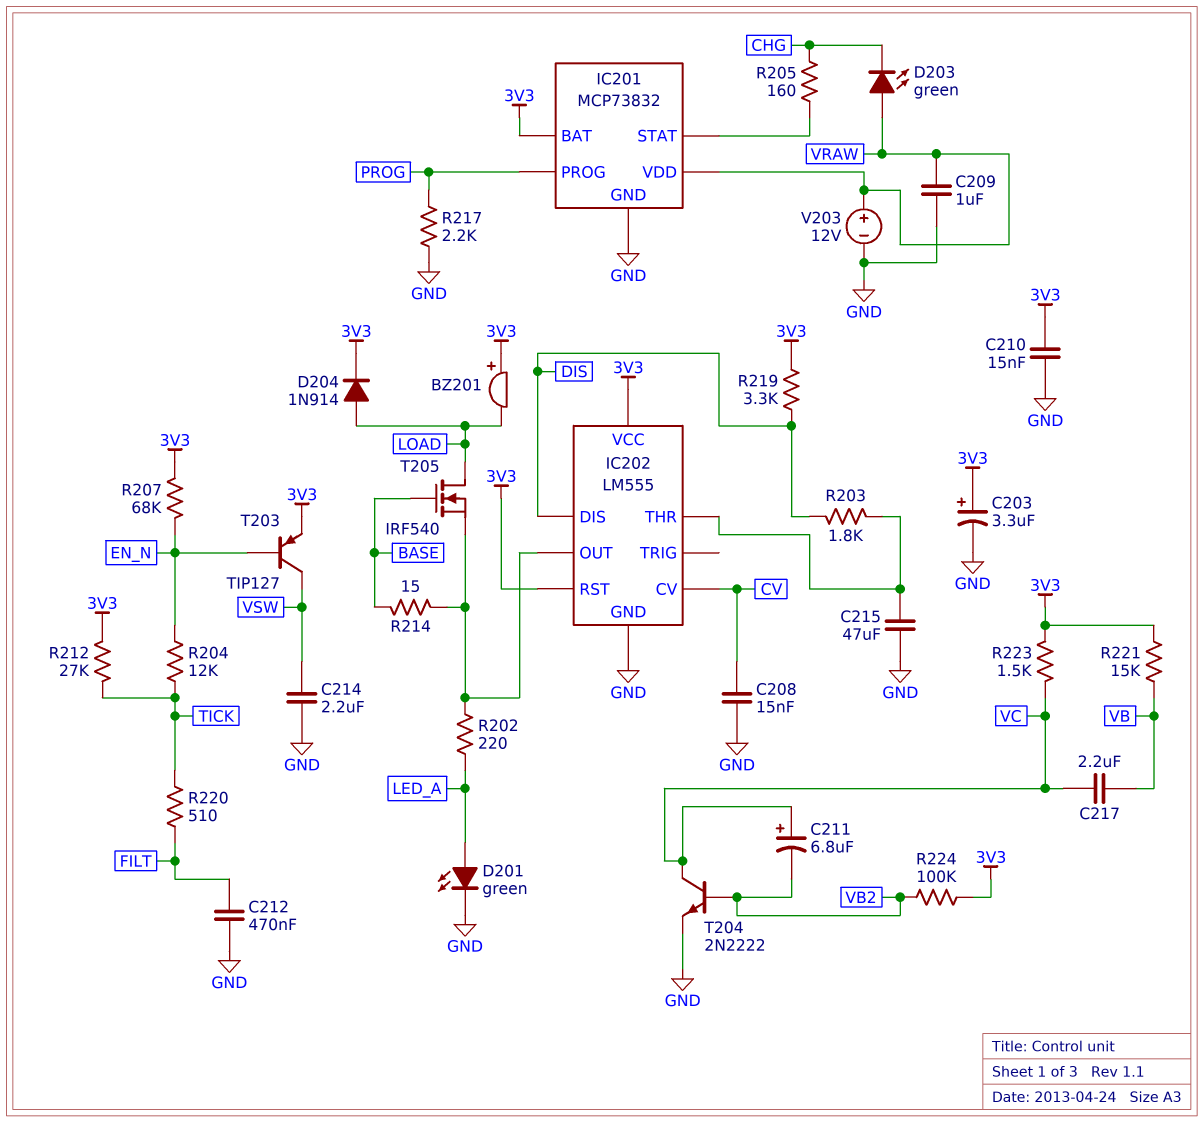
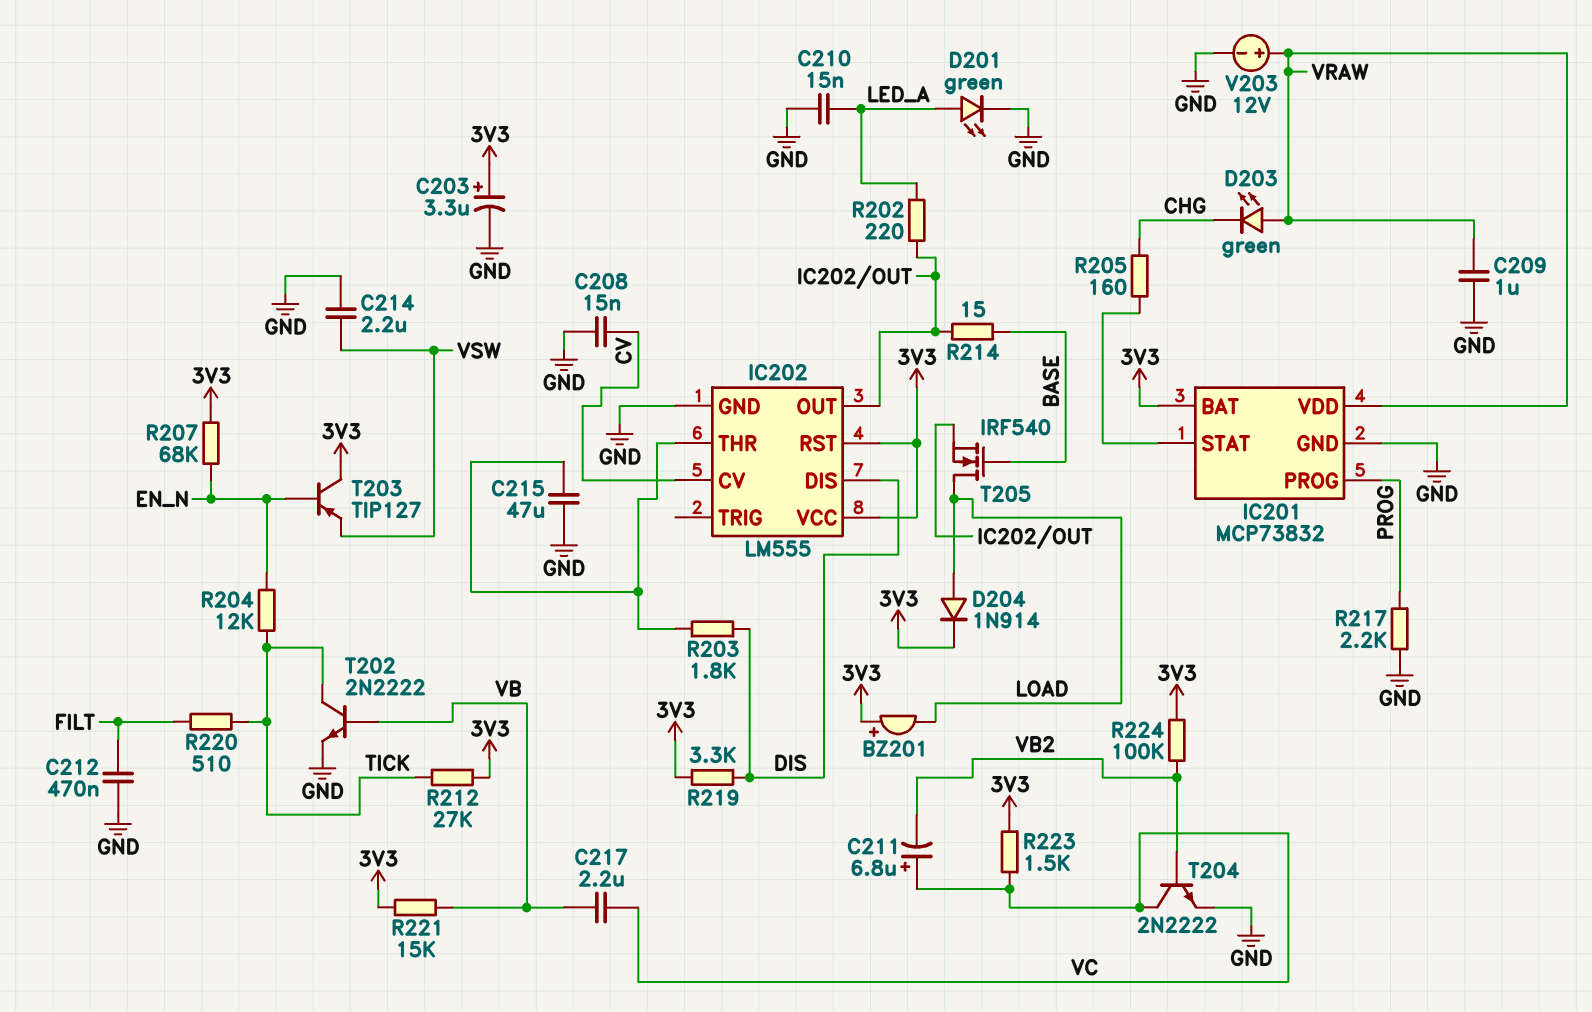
C210: 15nF (3V3, GND) -> 15nF (GND, LED_A)
T202: none -> NPN 2N2222 (B VB, C TICK, E GND)
T203: PNP TIP127 (B EN_N, C VSW, E 3V3) -> PNP TIP127 (B EN_N, C 3V3, E VSW)

